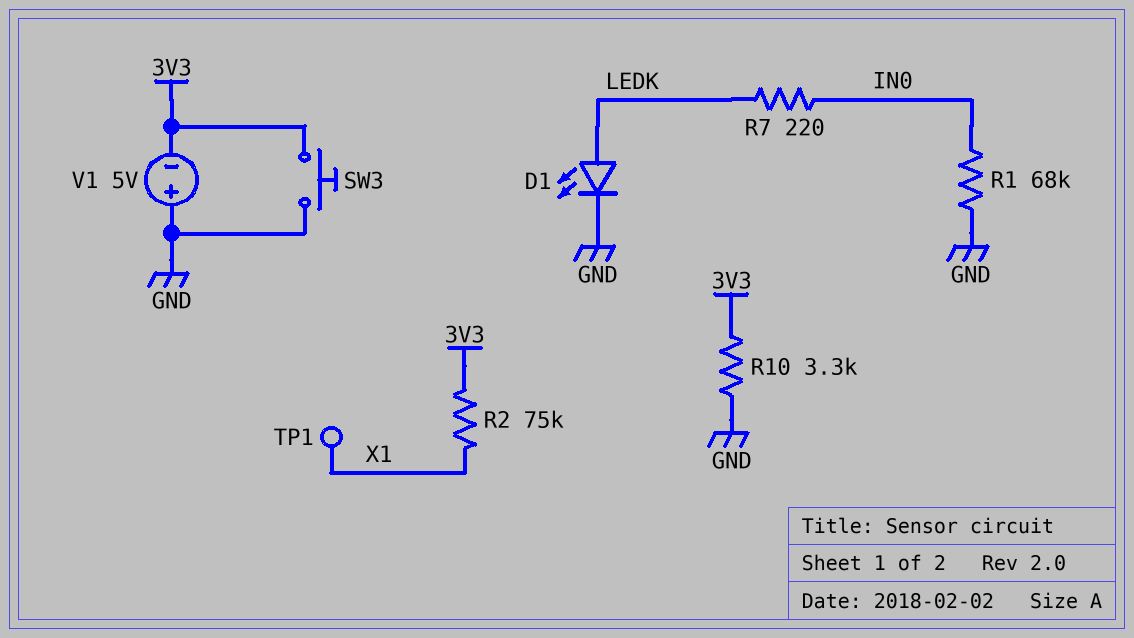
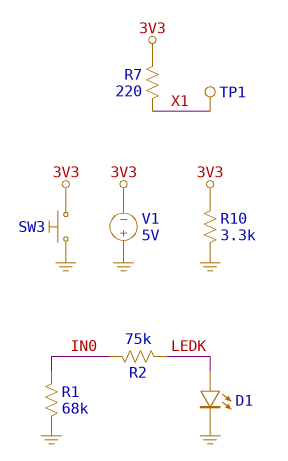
R2: 75k (3V3, X1) -> 75k (IN0, LEDK)
R7: 220 (IN0, LEDK) -> 220 (3V3, X1)

